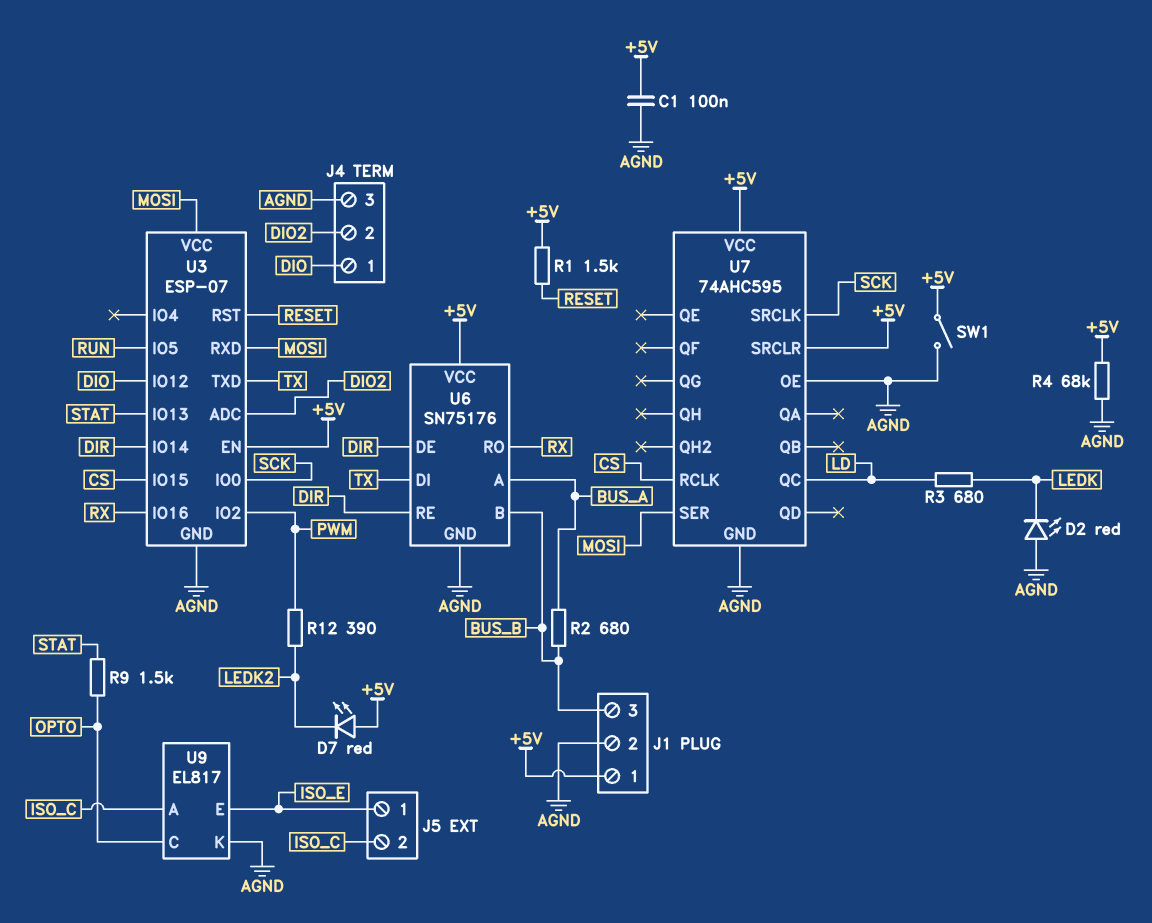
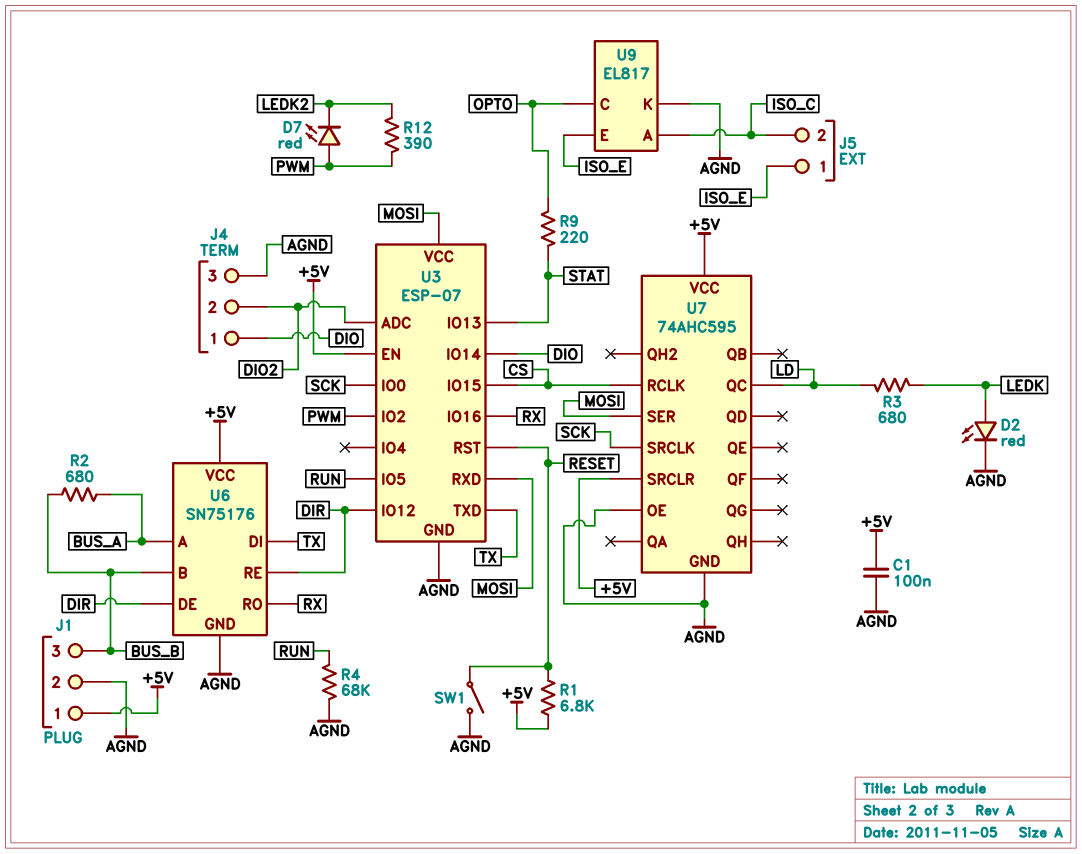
D2: LED red (A AGND, K LEDK) -> LED red (A LEDK, K AGND)
D7: LED red (A +5V, K LEDK2) -> LED red (A PWM, K LEDK2)
R1: 1.5k (+5V, RESET) -> 6.8k (+5V, RESET)
R4: 68k (+5V, AGND) -> 68k (AGND, RUN)
R9: 1.5k (OPTO, STAT) -> 220 (OPTO, STAT)
SW1: switch (+5V, AGND) -> switch (AGND, RESET)
U3 pin IO12: DIO -> DIR
U3 pin IO14: DIR -> DIO

